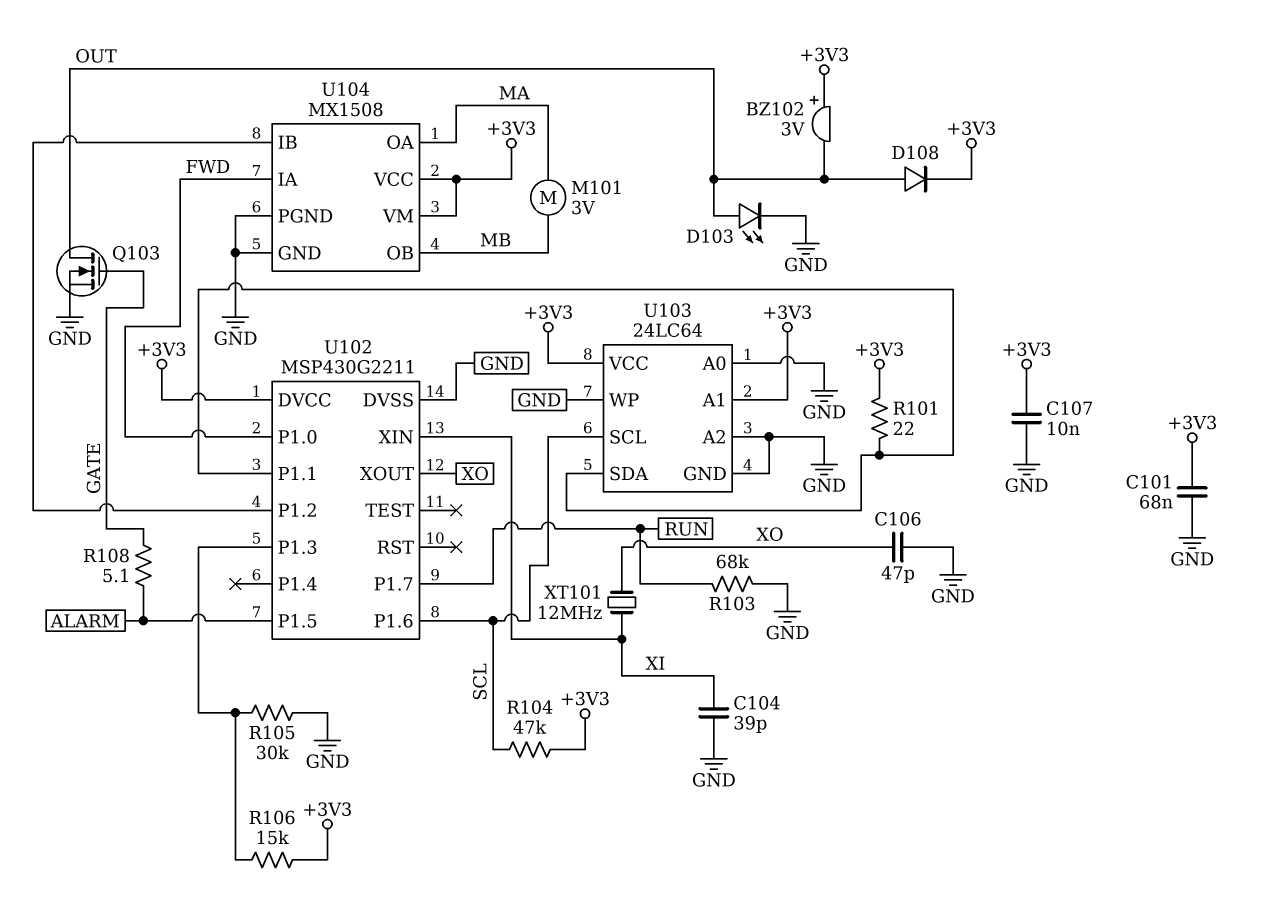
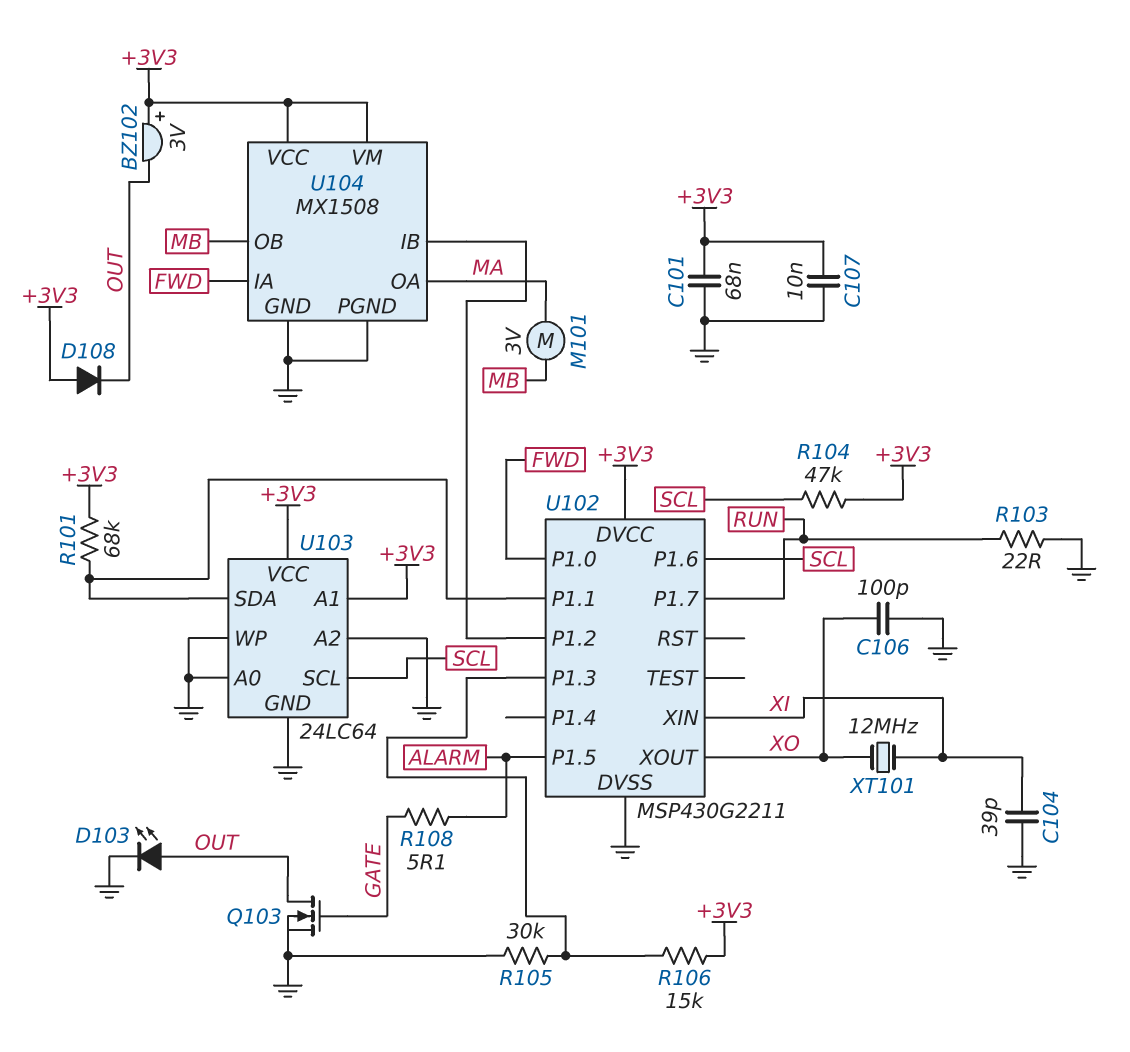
C106: 47pF (GND, XO) -> 100pF (GND, XO)
D108: diode (A OUT, K +3V3) -> diode (A +3V3, K OUT)
R101: 22 (+3V3, U102/P1.1) -> 68k (+3V3, U102/P1.1)
R103: 68k (GND, RUN) -> 22 (GND, RUN)

